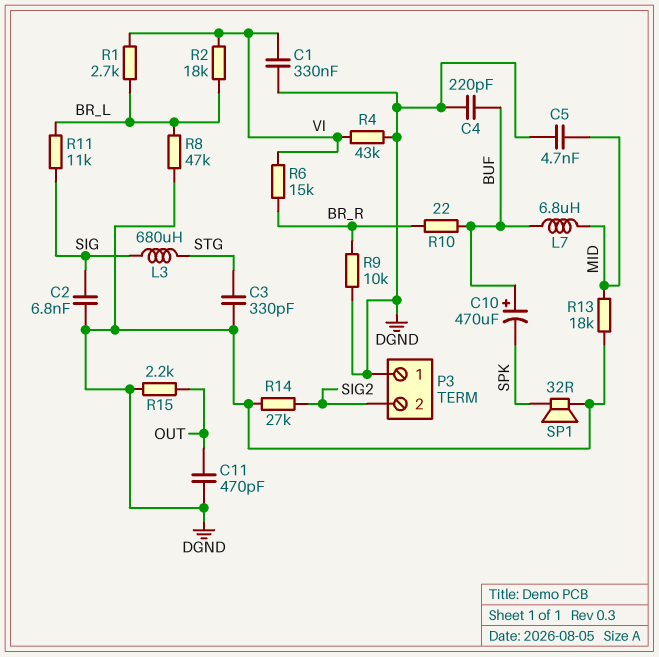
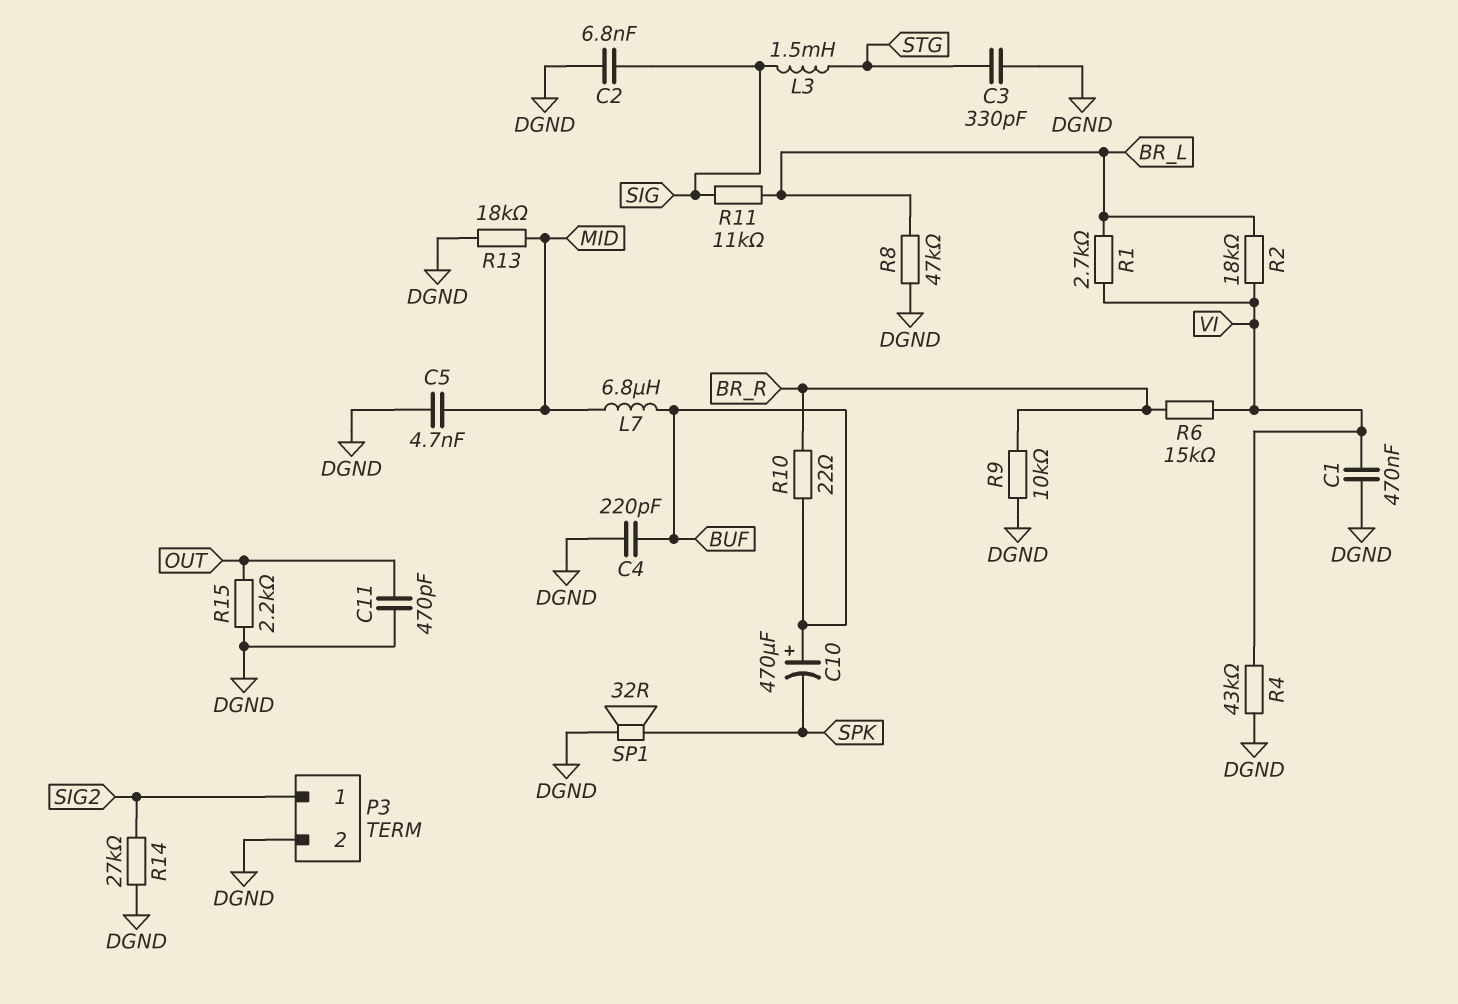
C1: 330nF (DGND, VI) -> 470nF (DGND, VI)
L3: 680uH (SIG, STG) -> 1.5mH (SIG, STG)
P3 pin 1: DGND -> SIG2
P3 pin 2: SIG2 -> DGND

